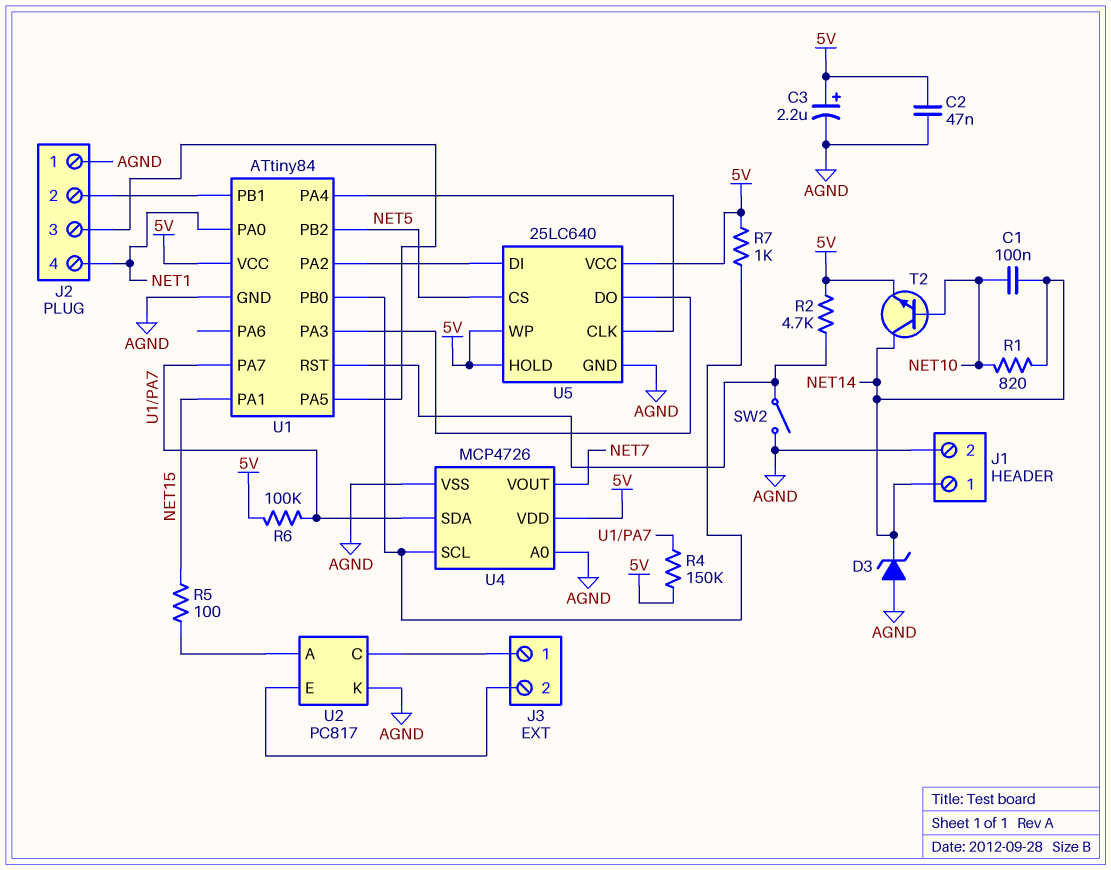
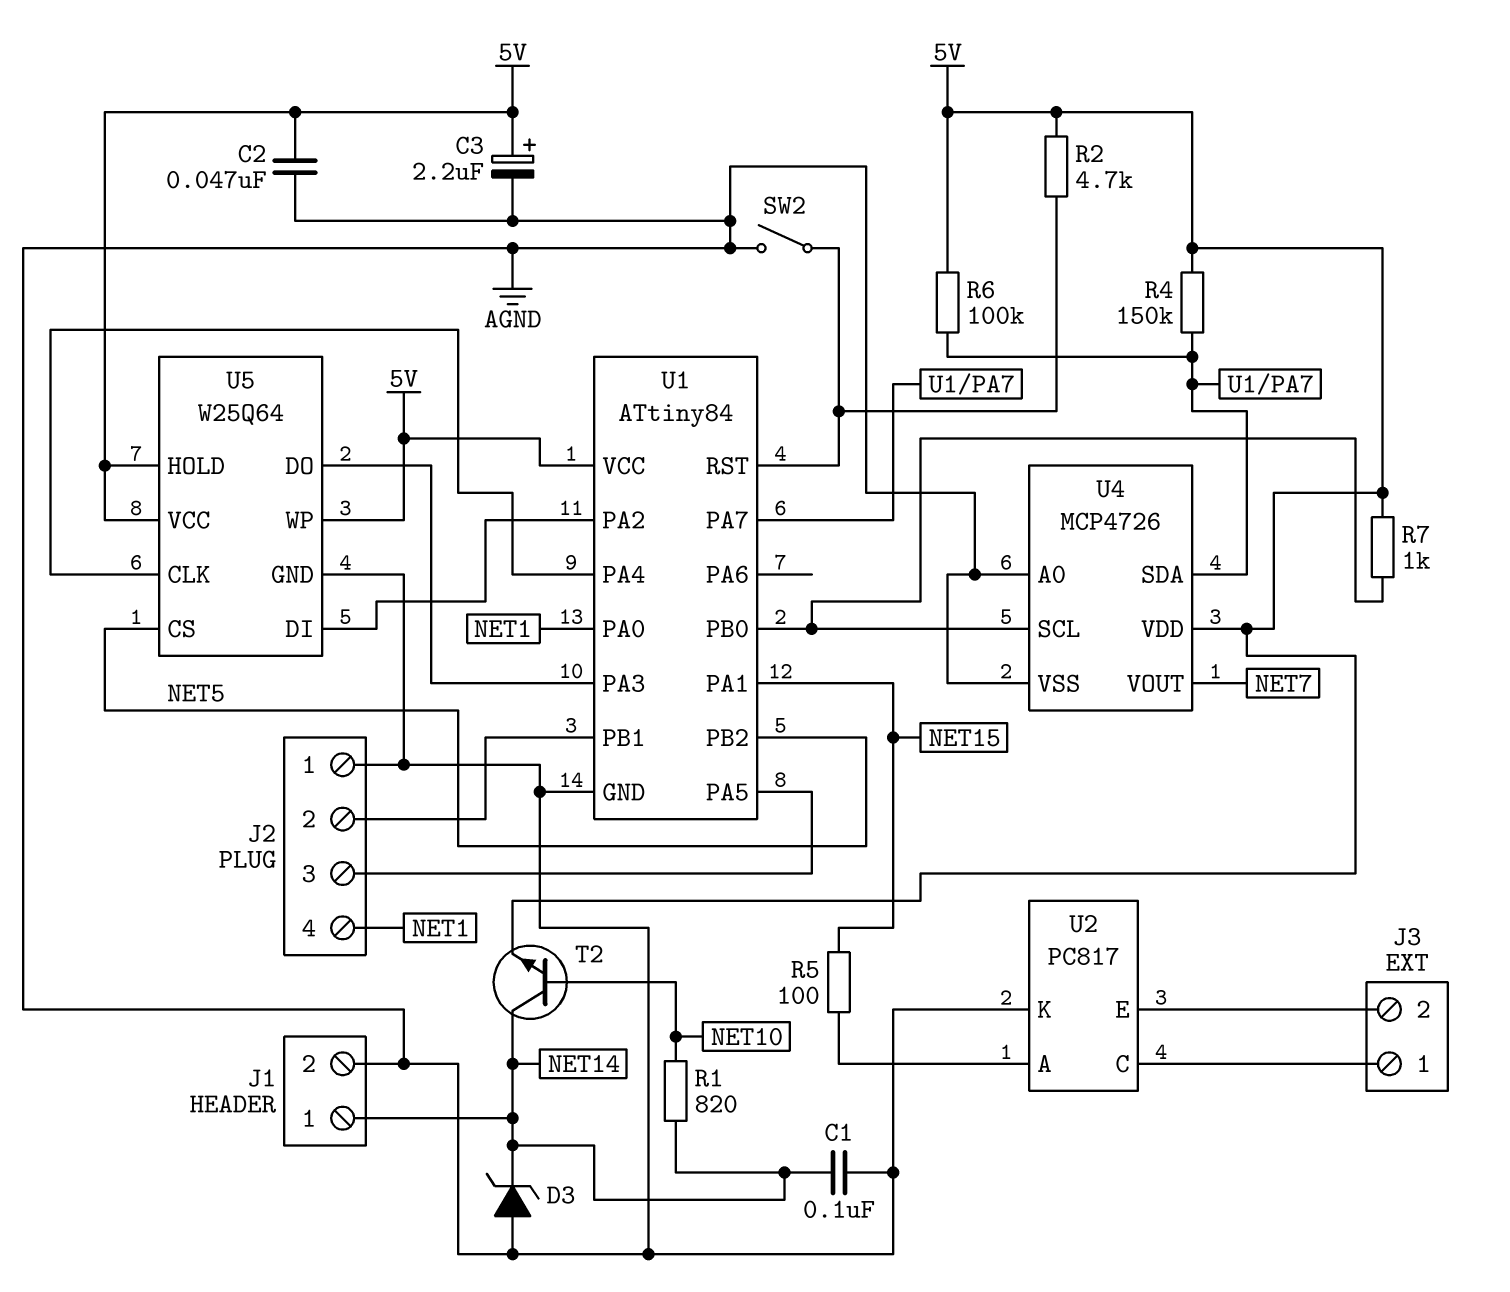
C1: 100nF (NET10, NET14) -> 100nF (AGND, NET14)
U5: 25LC640 -> W25Q64

